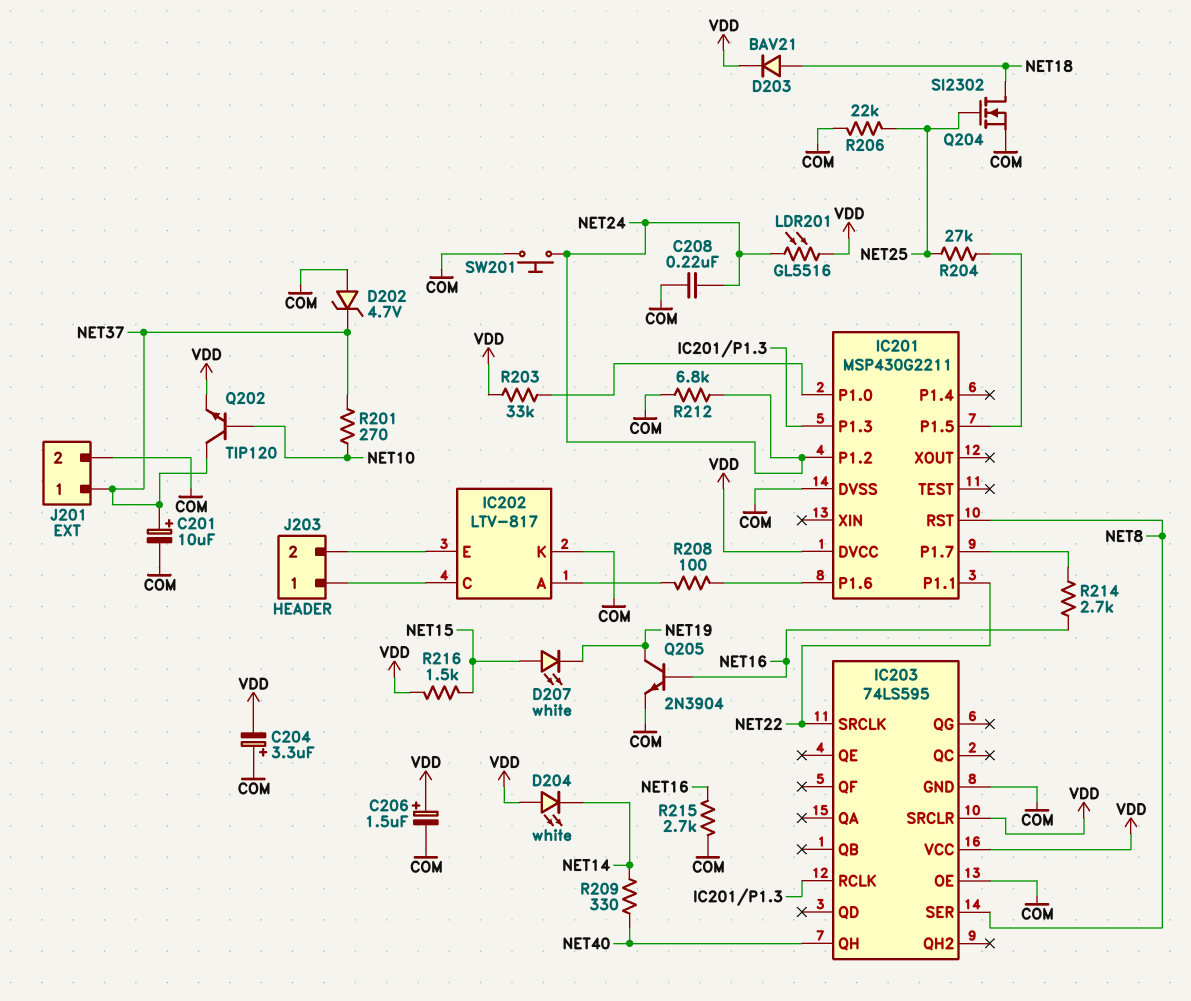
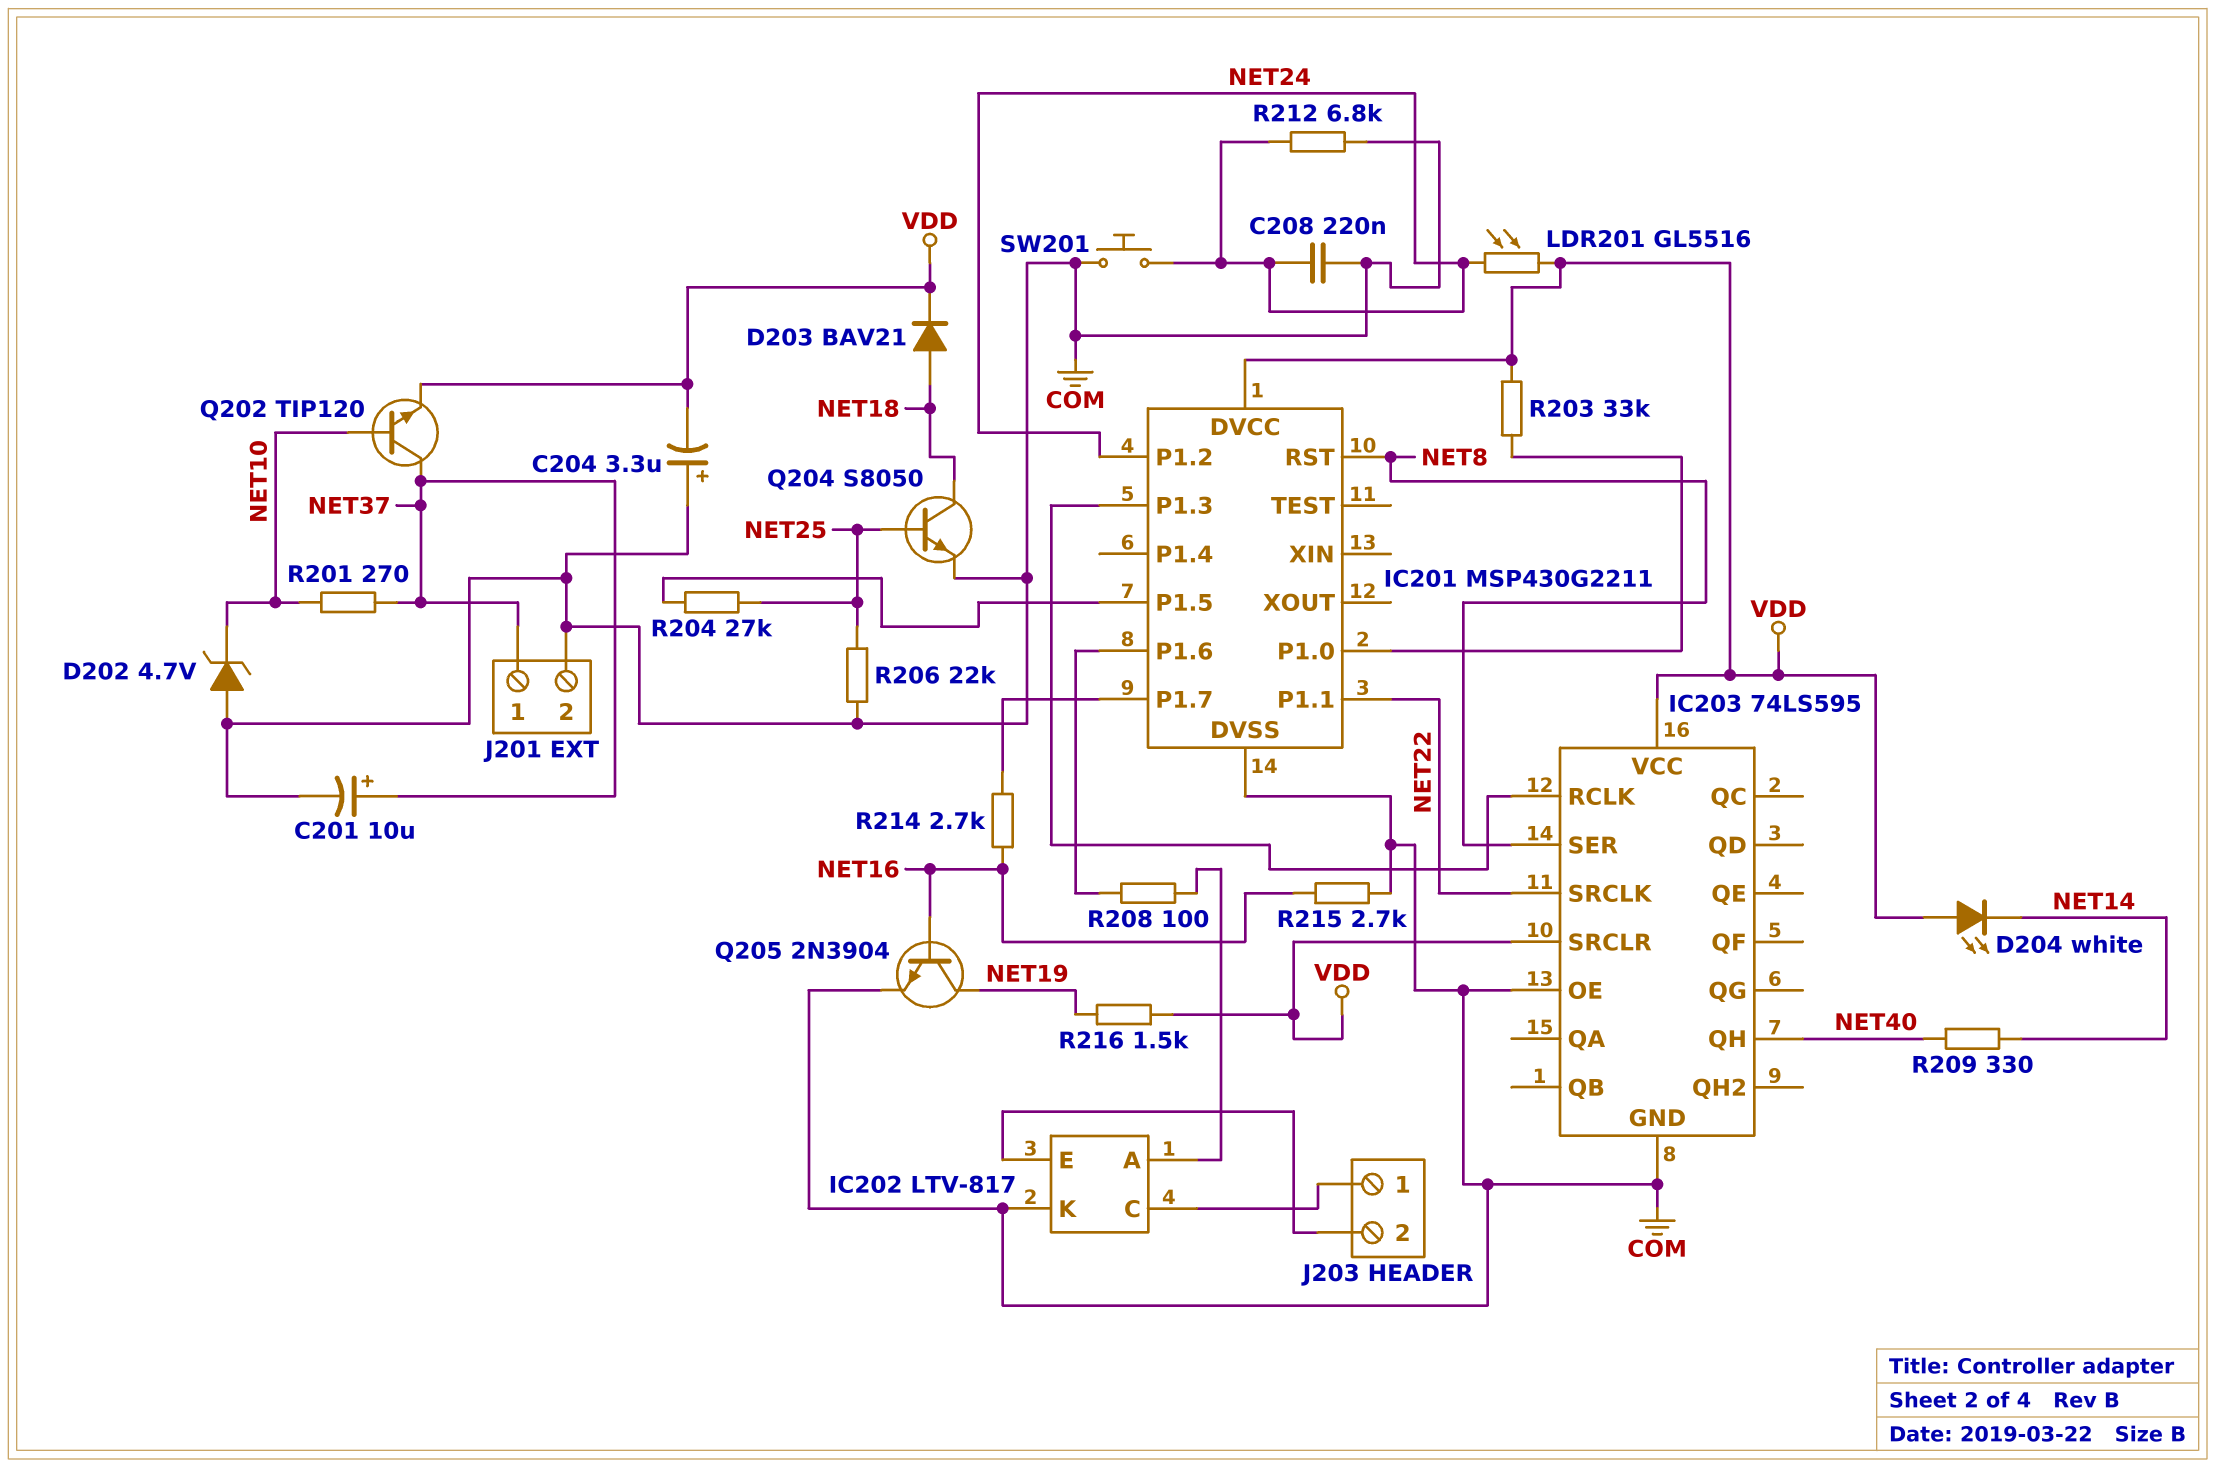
C206: 1.5uF (plus VDD, minus COM) -> none
D202: zener 4.7V (A COM, K NET37) -> zener 4.7V (A COM, K NET10)
D207: LED white (A NET15, K NET19) -> none
Q204: NMOS SI2302 (G NET25, D NET18, S COM) -> NPN S8050 (B NET25, C NET18, E COM)
R216: 1.5k (NET15, VDD) -> 1.5k (NET19, VDD)

